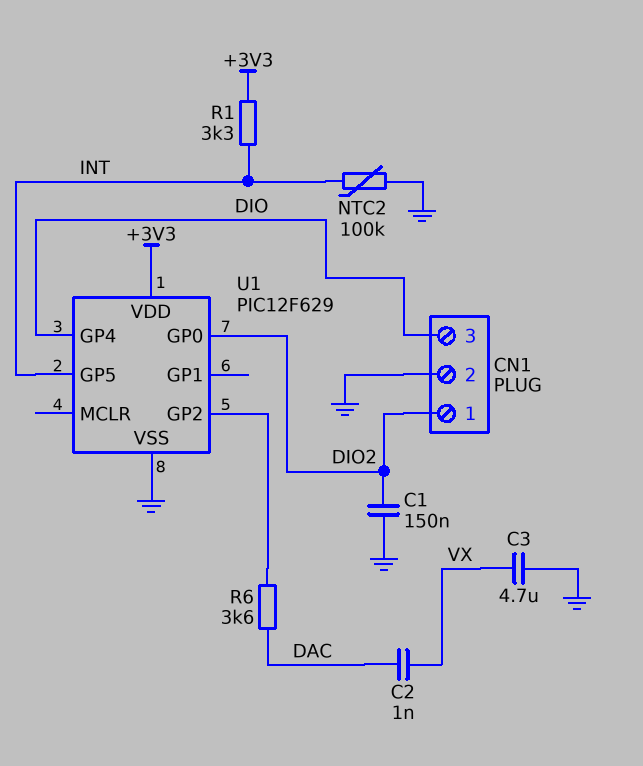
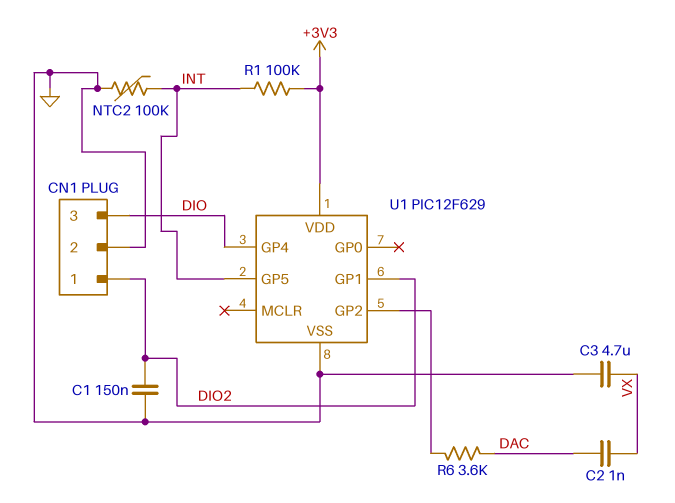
R1: 3.3k (+3V3, INT) -> 100k (+3V3, INT)
U1 pin GP0: DIO2 -> none
U1 pin GP1: none -> DIO2

